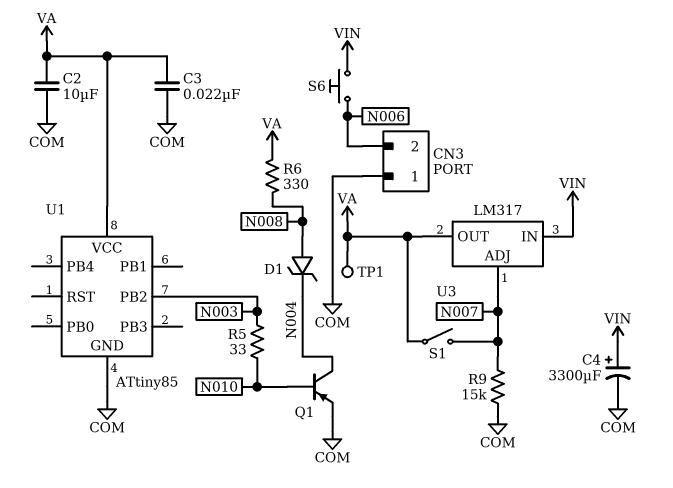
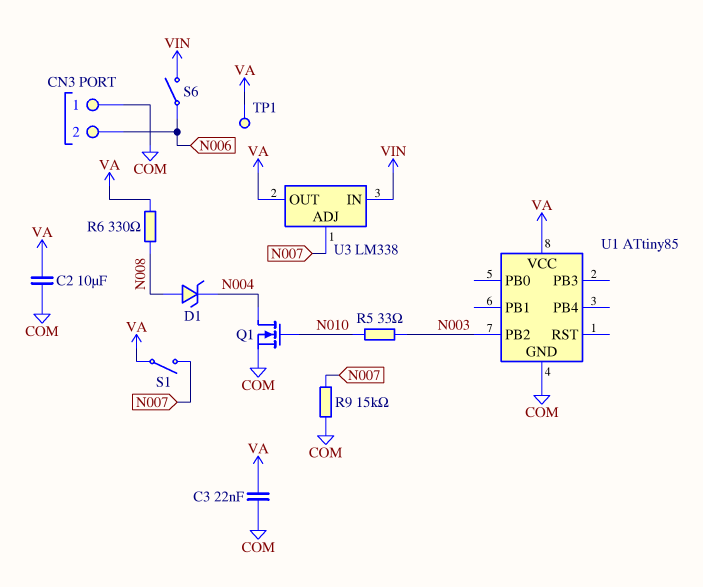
C4: 3300uF (plus VIN, minus COM) -> none
Q1: PNP (B N010, C N004, E COM) -> NMOS (G N010, D N004, S COM)
S6: button (N006, VIN) -> switch (N006, VIN)
U3: LM317 -> LM338

